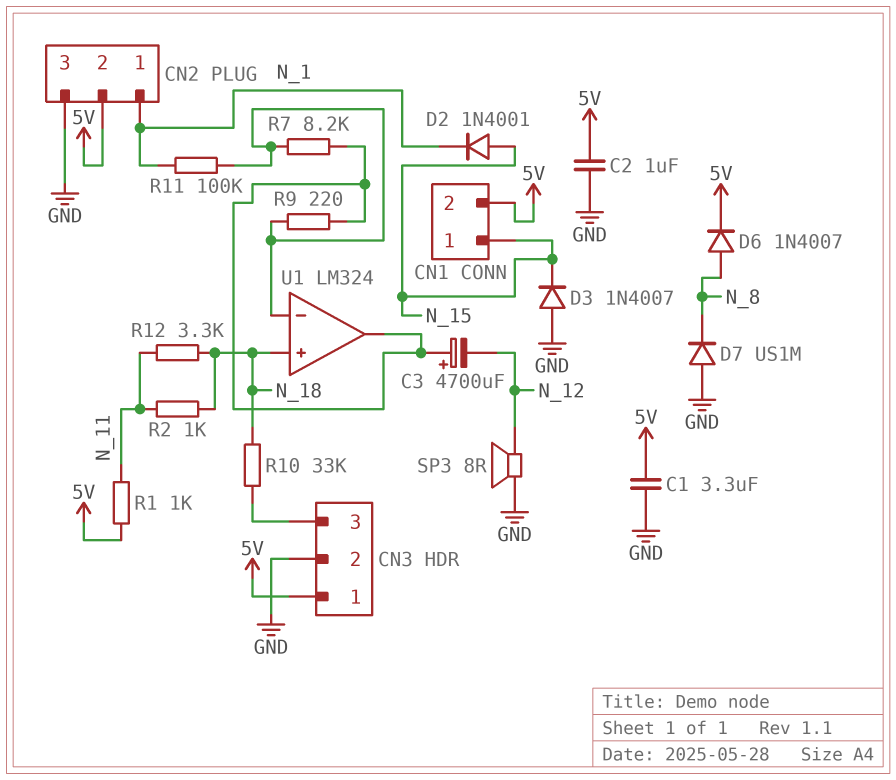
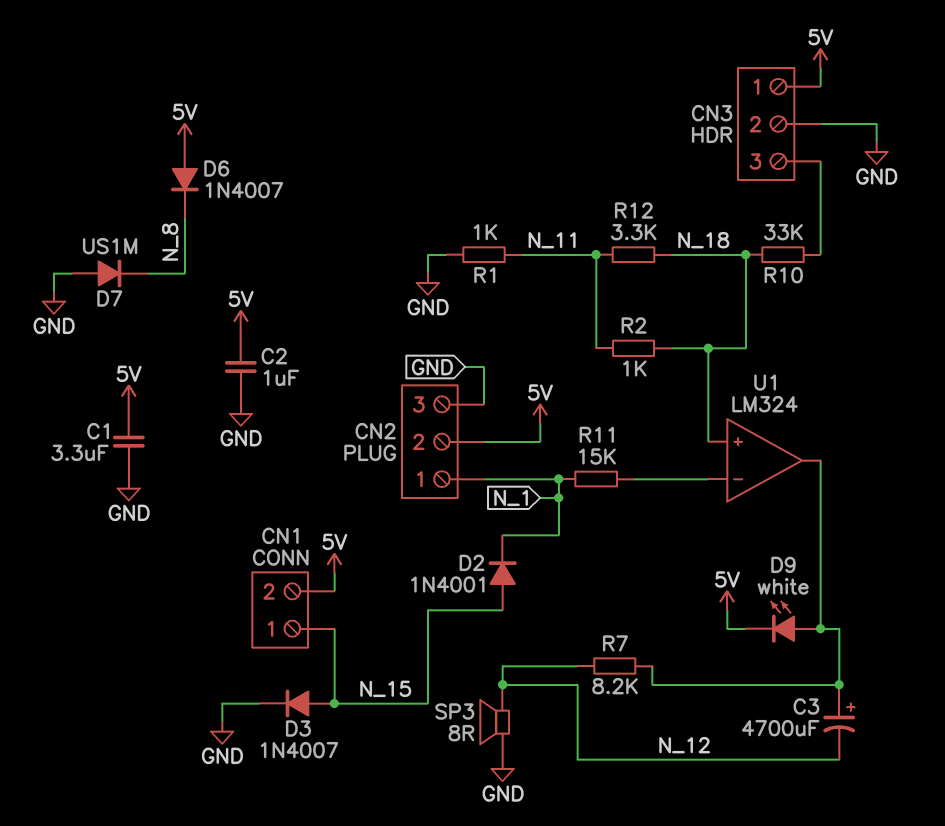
D3: diode 1N4007 (A GND, K N_15) -> diode 1N4007 (A N_15, K GND)
D6: diode 1N4007 (A N_8, K 5V) -> diode 1N4007 (A 5V, K N_8)
D9: none -> LED white (A U1/out, K 5V)
R1: 1k (5V, N_11) -> 1k (GND, N_11)
R7: 8.2k (U1/in-, U1/out) -> 8.2k (N_12, U1/out)
R9: 220 (U1/in-, U1/out) -> none
R11: 100k (N_1, U1/in-) -> 15k (N_1, U1/in-)

